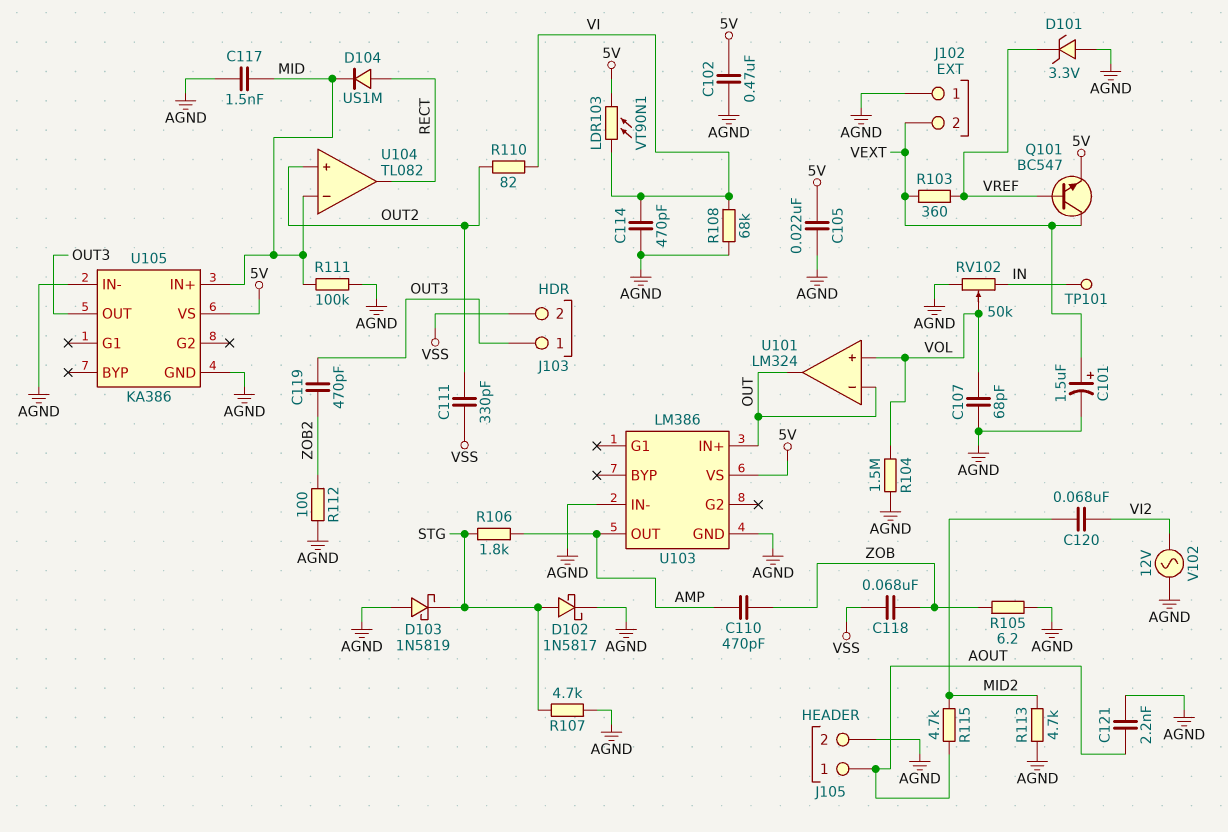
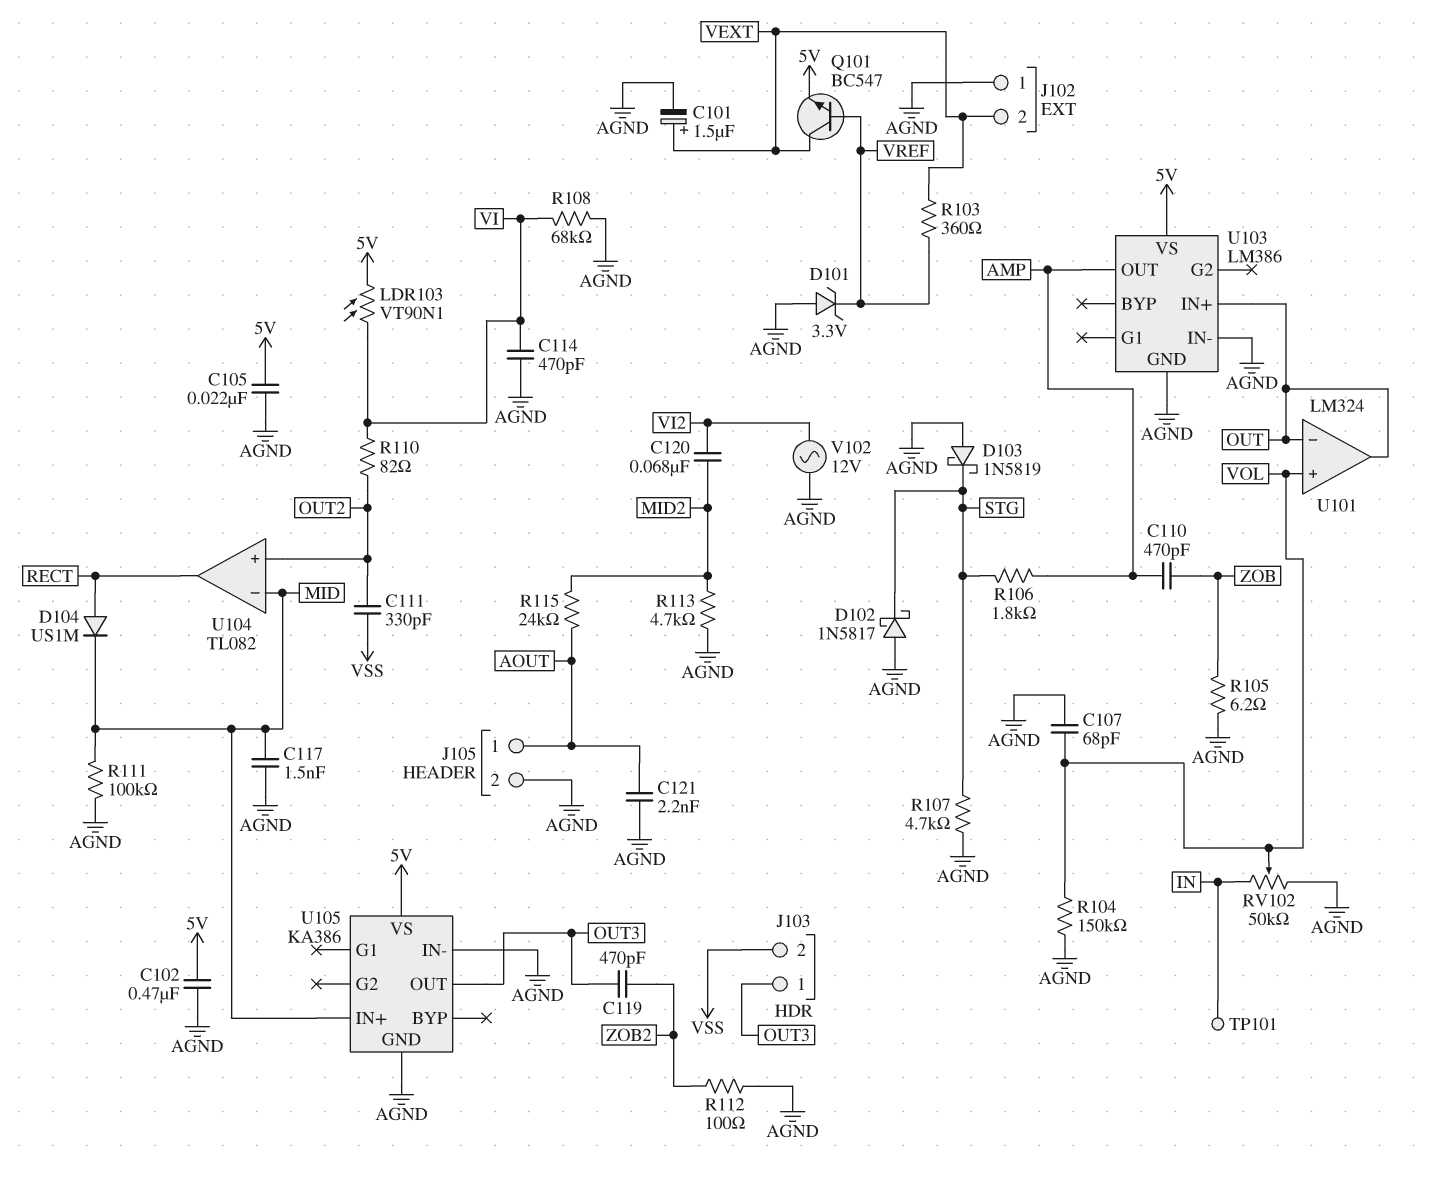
C118: 68nF (VSS, ZOB) -> none
D102: schottky 1N5817 (A STG, K AGND) -> schottky 1N5817 (A AGND, K STG)
R104: 1.5M (AGND, VOL) -> 150k (AGND, VOL)
R115: 4.7k (AOUT, MID2) -> 24k (AOUT, MID2)

